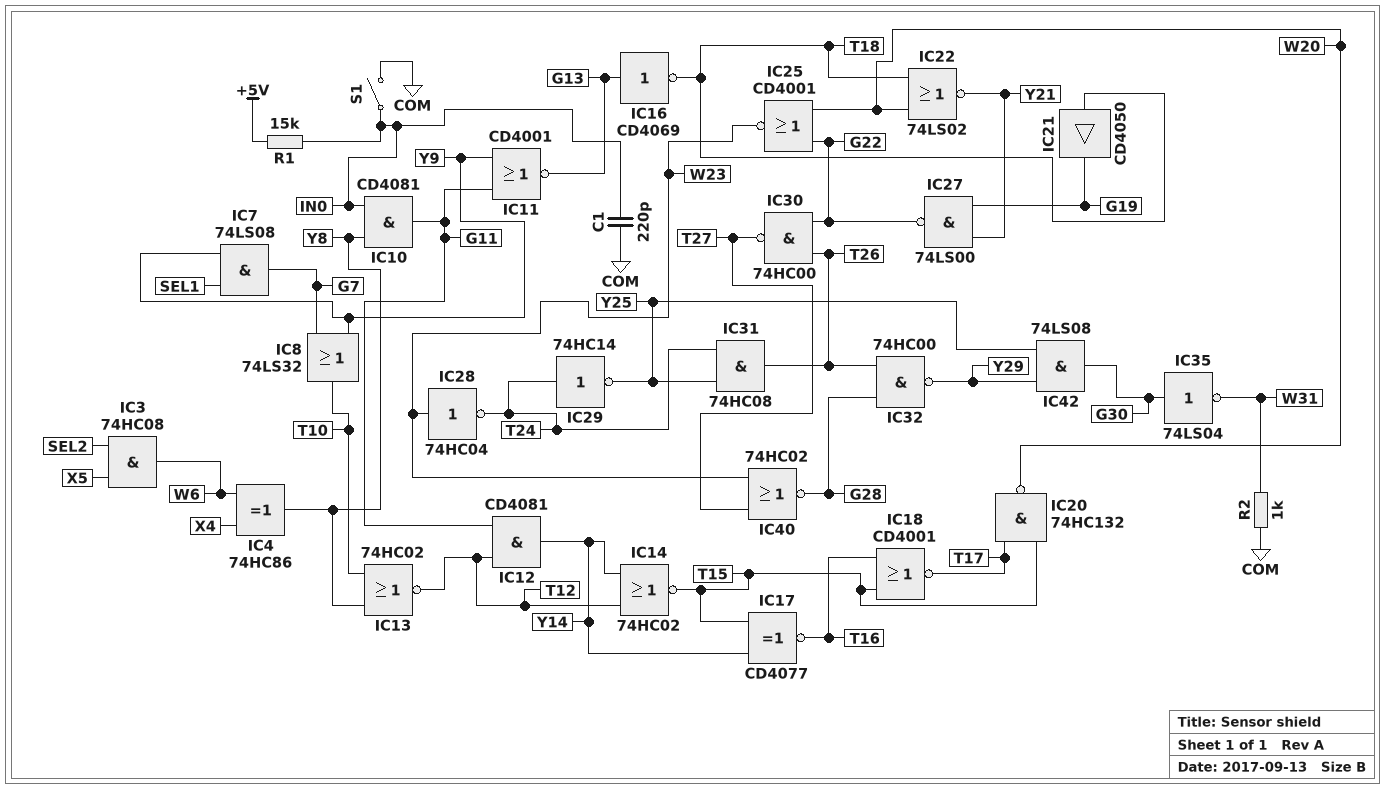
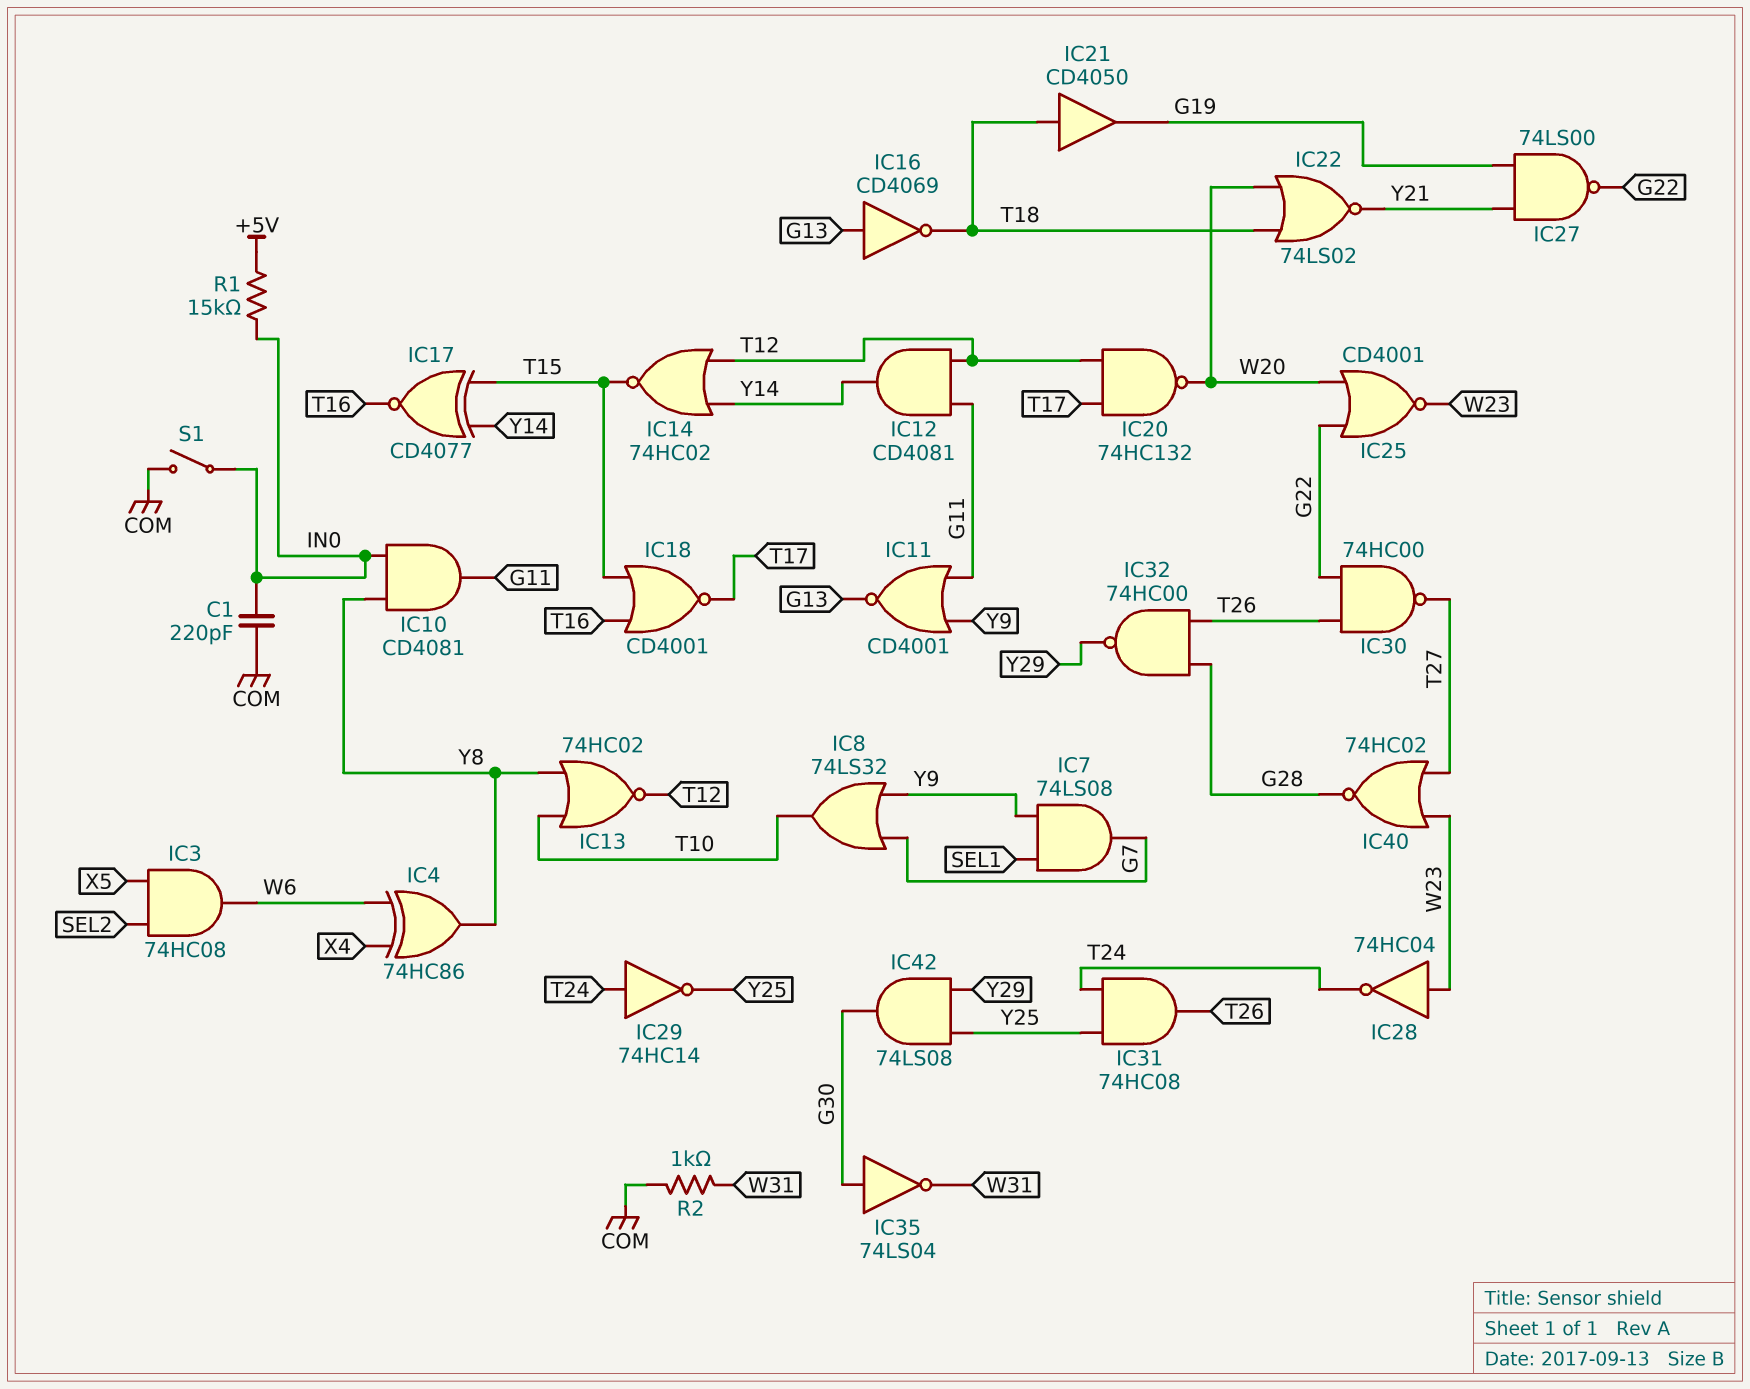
IC20: NAND 74HC132 (in T15, in T17, out W20) -> NAND 74HC132 (in T12, in T17, out W20)

